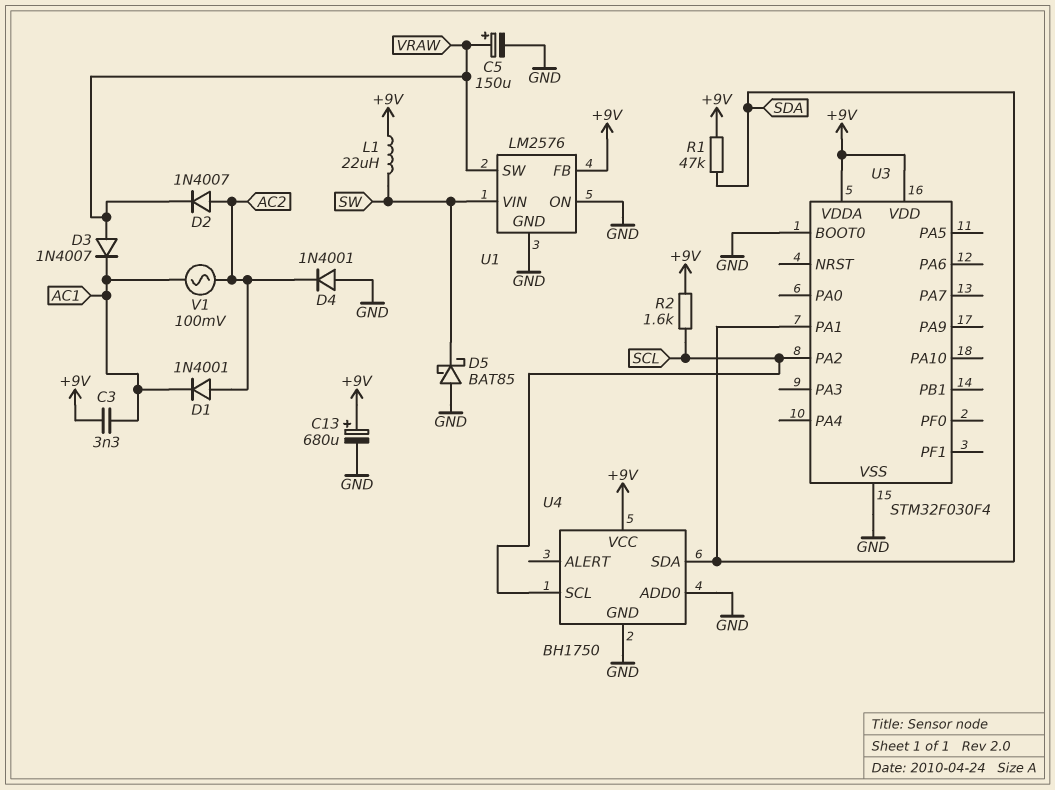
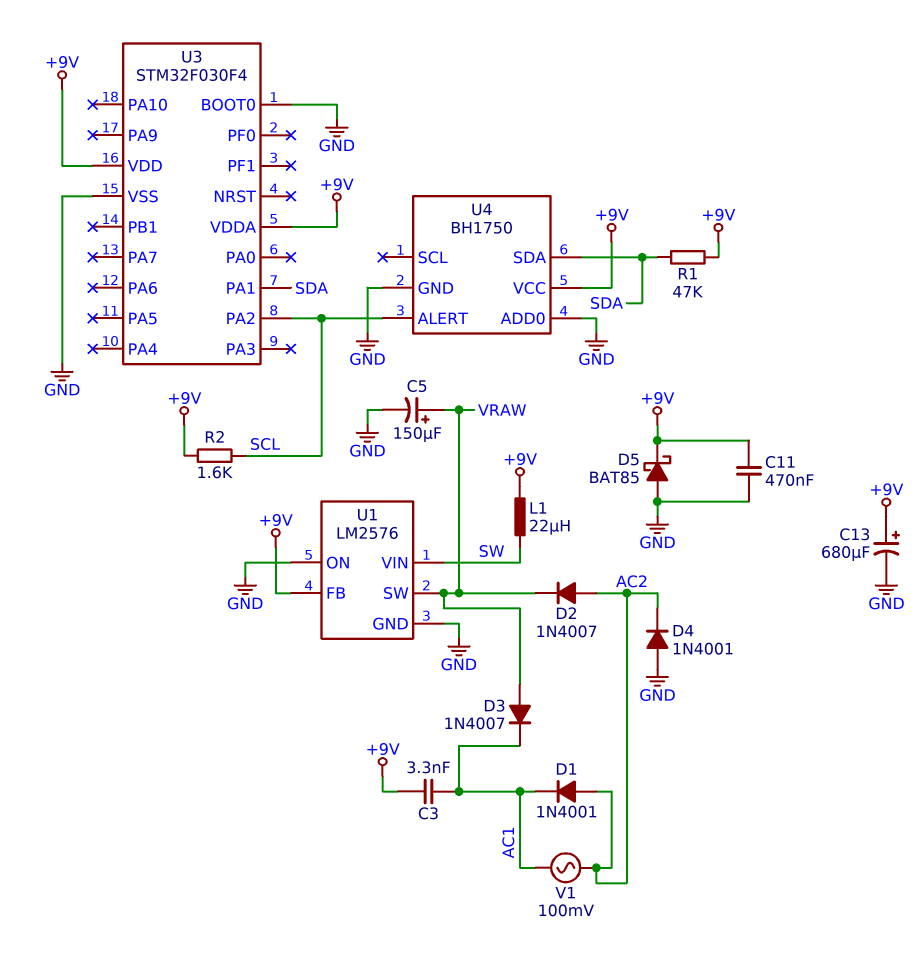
C11: none -> 470nF (+9V, GND)
D5: schottky BAT85 (A GND, K SW) -> schottky BAT85 (A GND, K +9V)
U4 pin ALERT: none -> SCL
U4 pin SCL: SCL -> none

